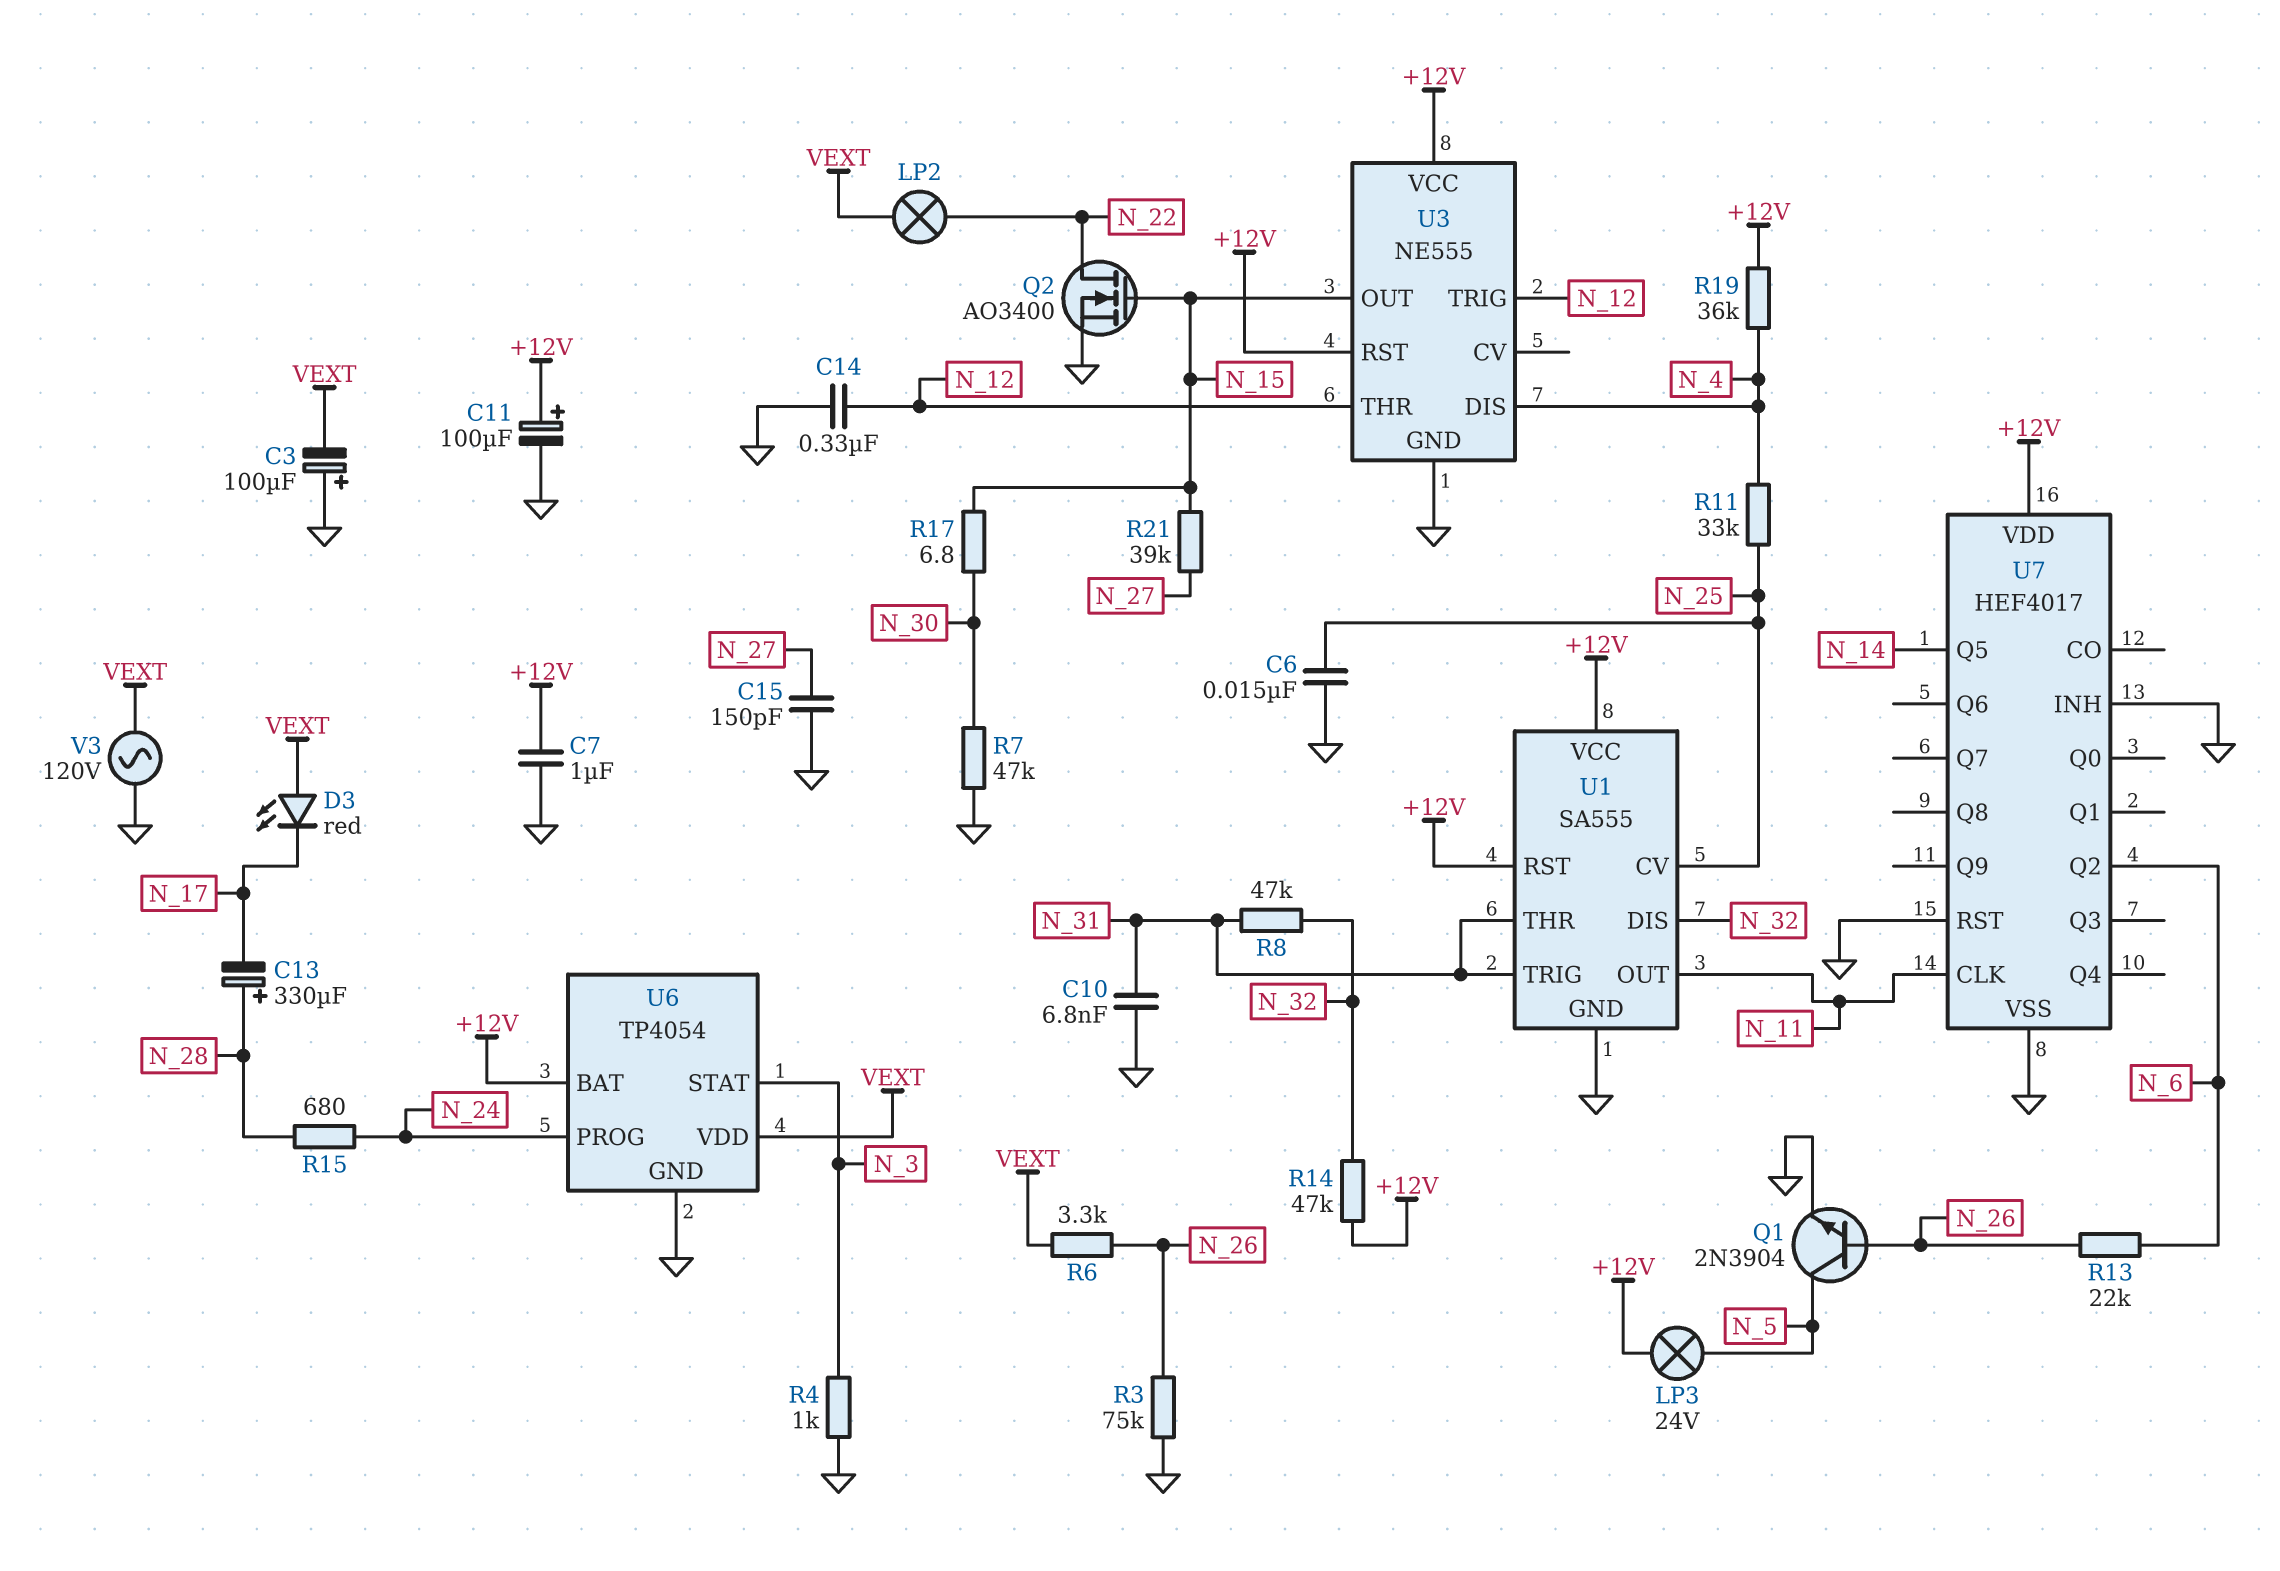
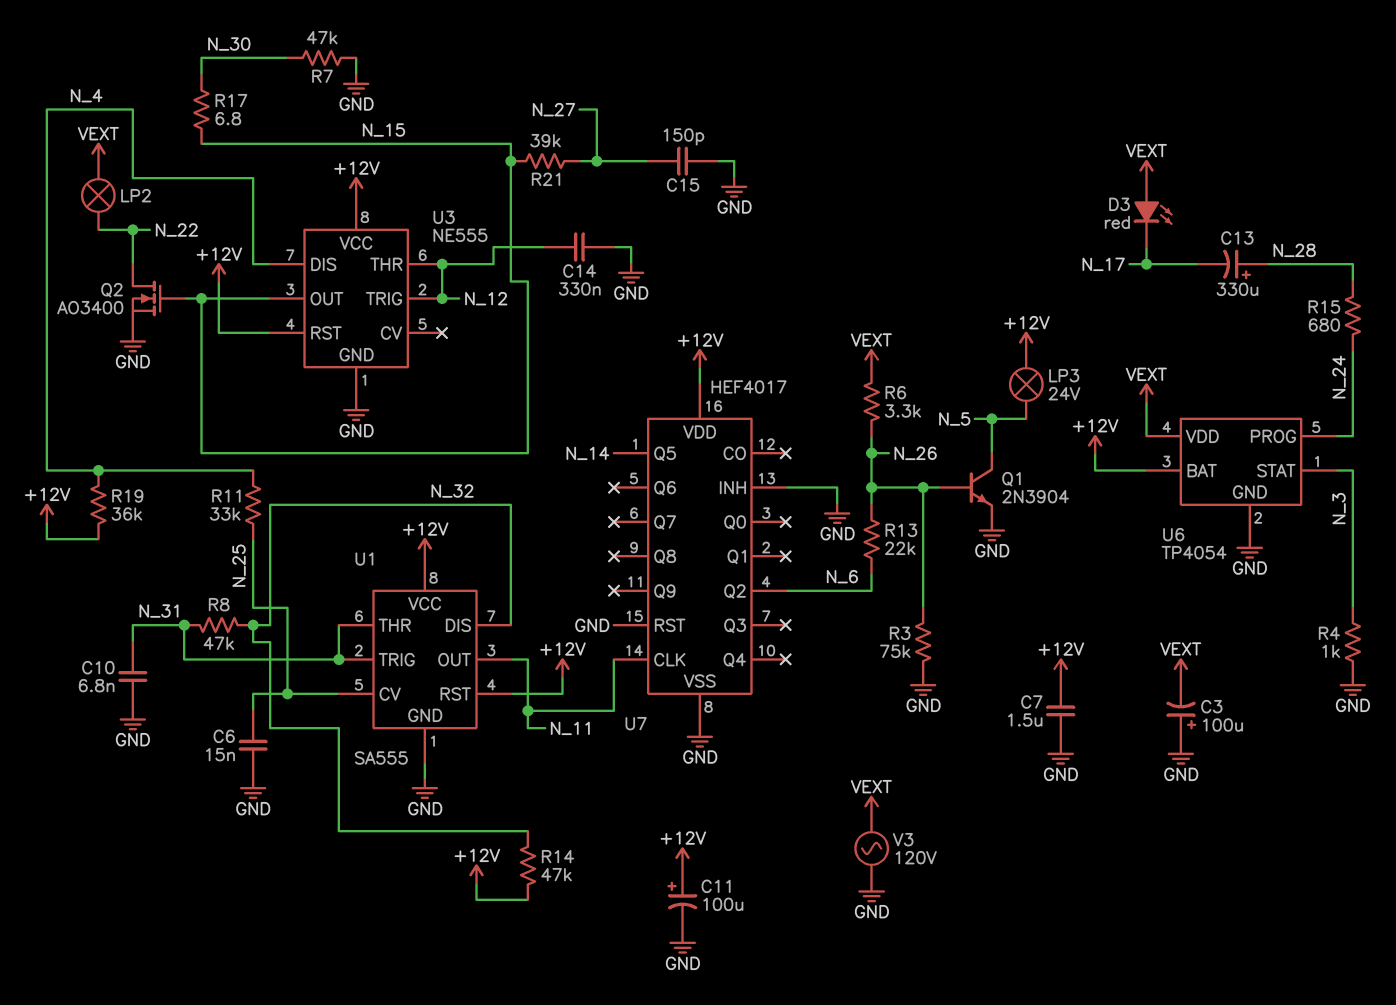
C7: 1uF (+12V, GND) -> 1.5uF (+12V, GND)

